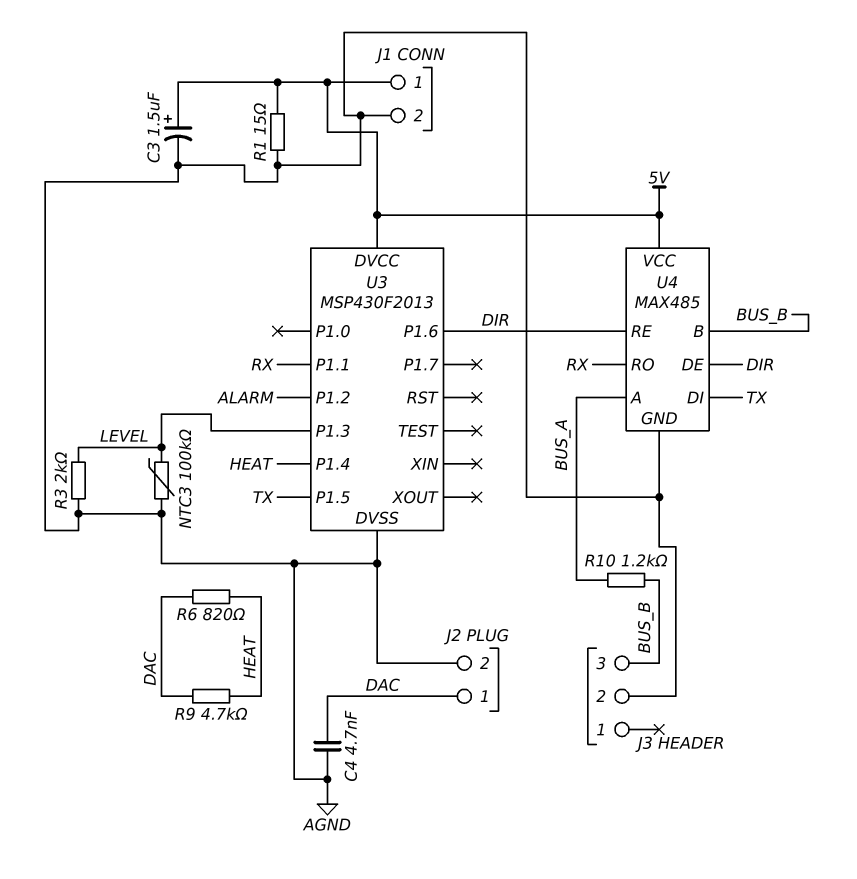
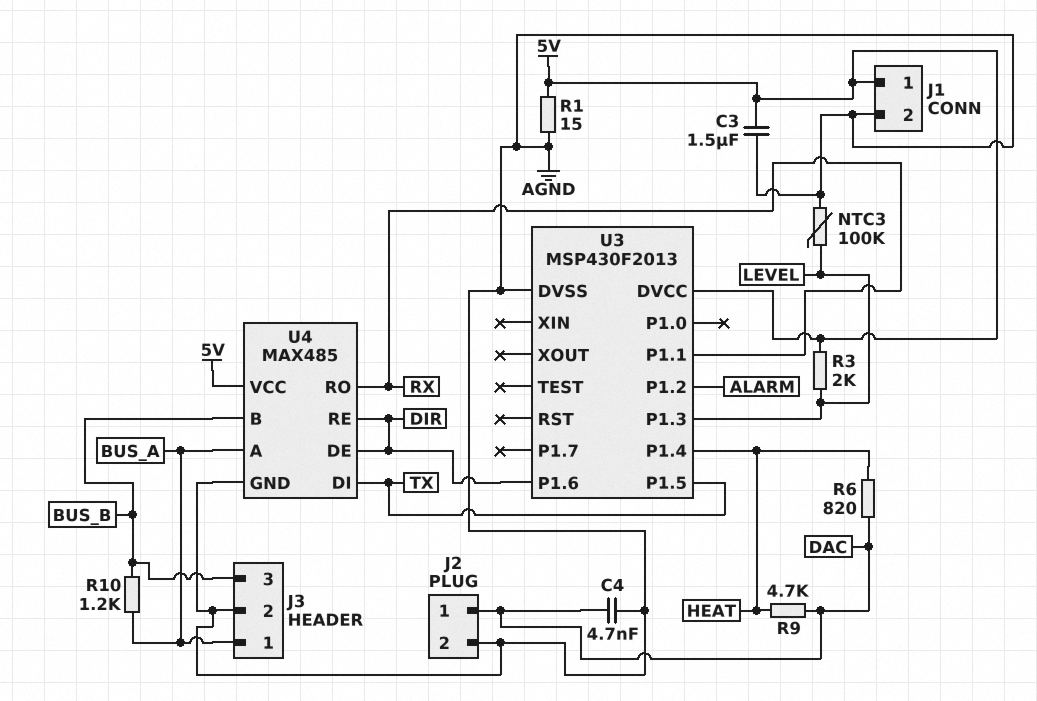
C3: 1.5uF (plus 5V, minus AGND) -> 1.5uF (5V, AGND)
J3 pin 1: none -> BUS_A
R3: 2k (AGND, LEVEL) -> 2k (5V, LEVEL)

